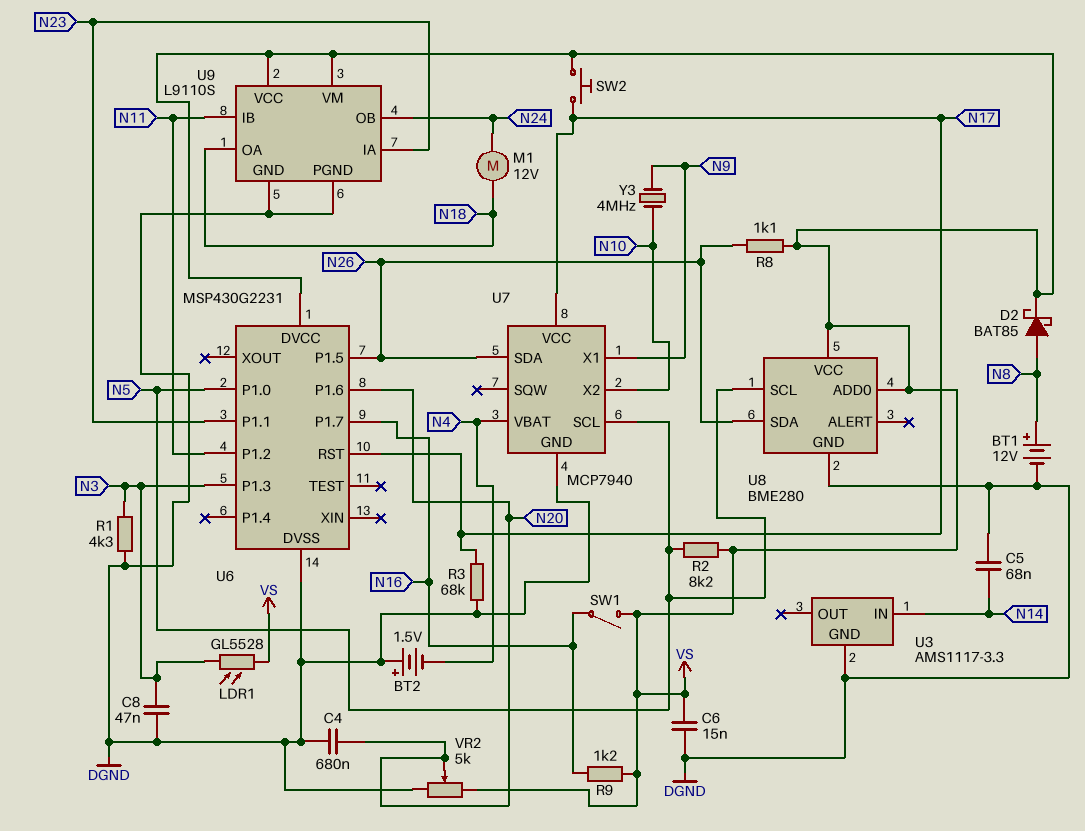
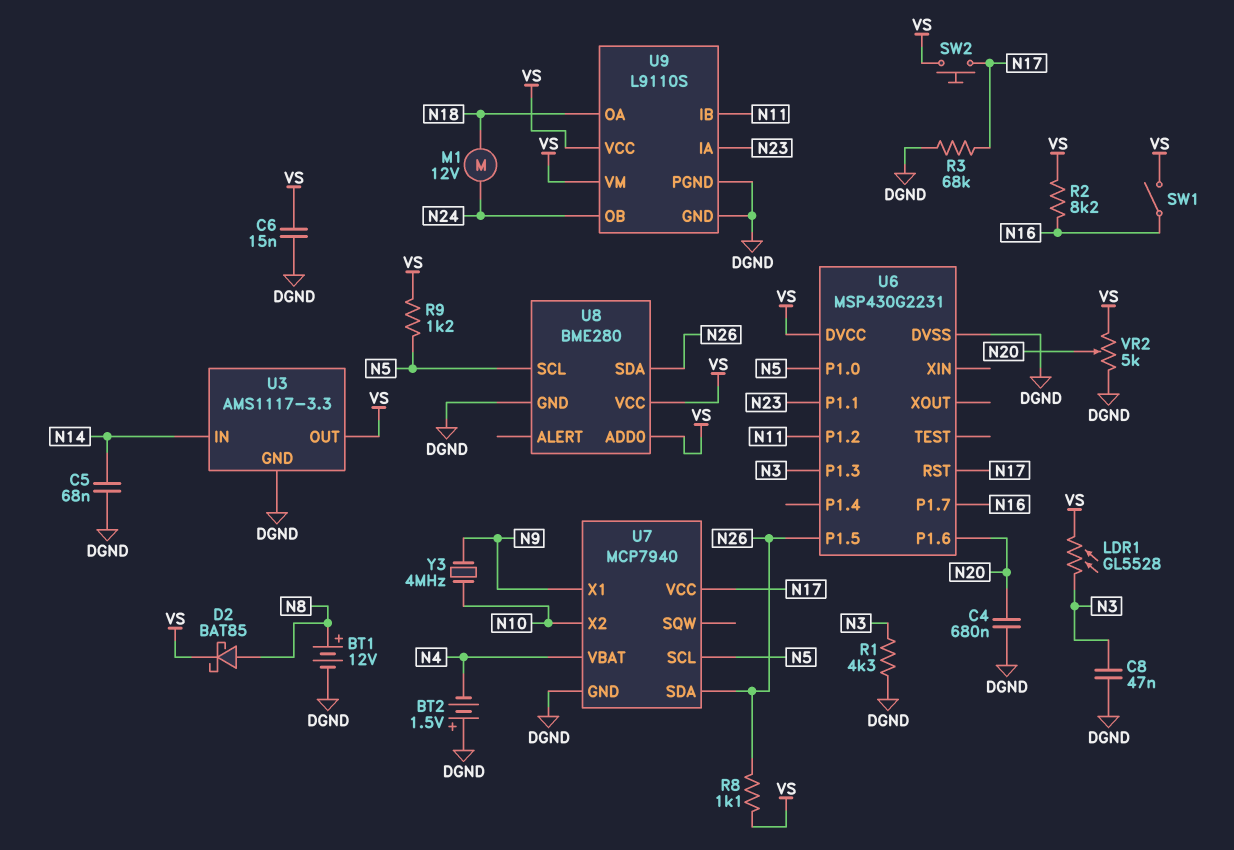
R2: 8.2k (N5, VS) -> 8.2k (N16, VS)
R9: 1.2k (N16, VS) -> 1.2k (N5, VS)
U3 pin OUT: none -> VS

